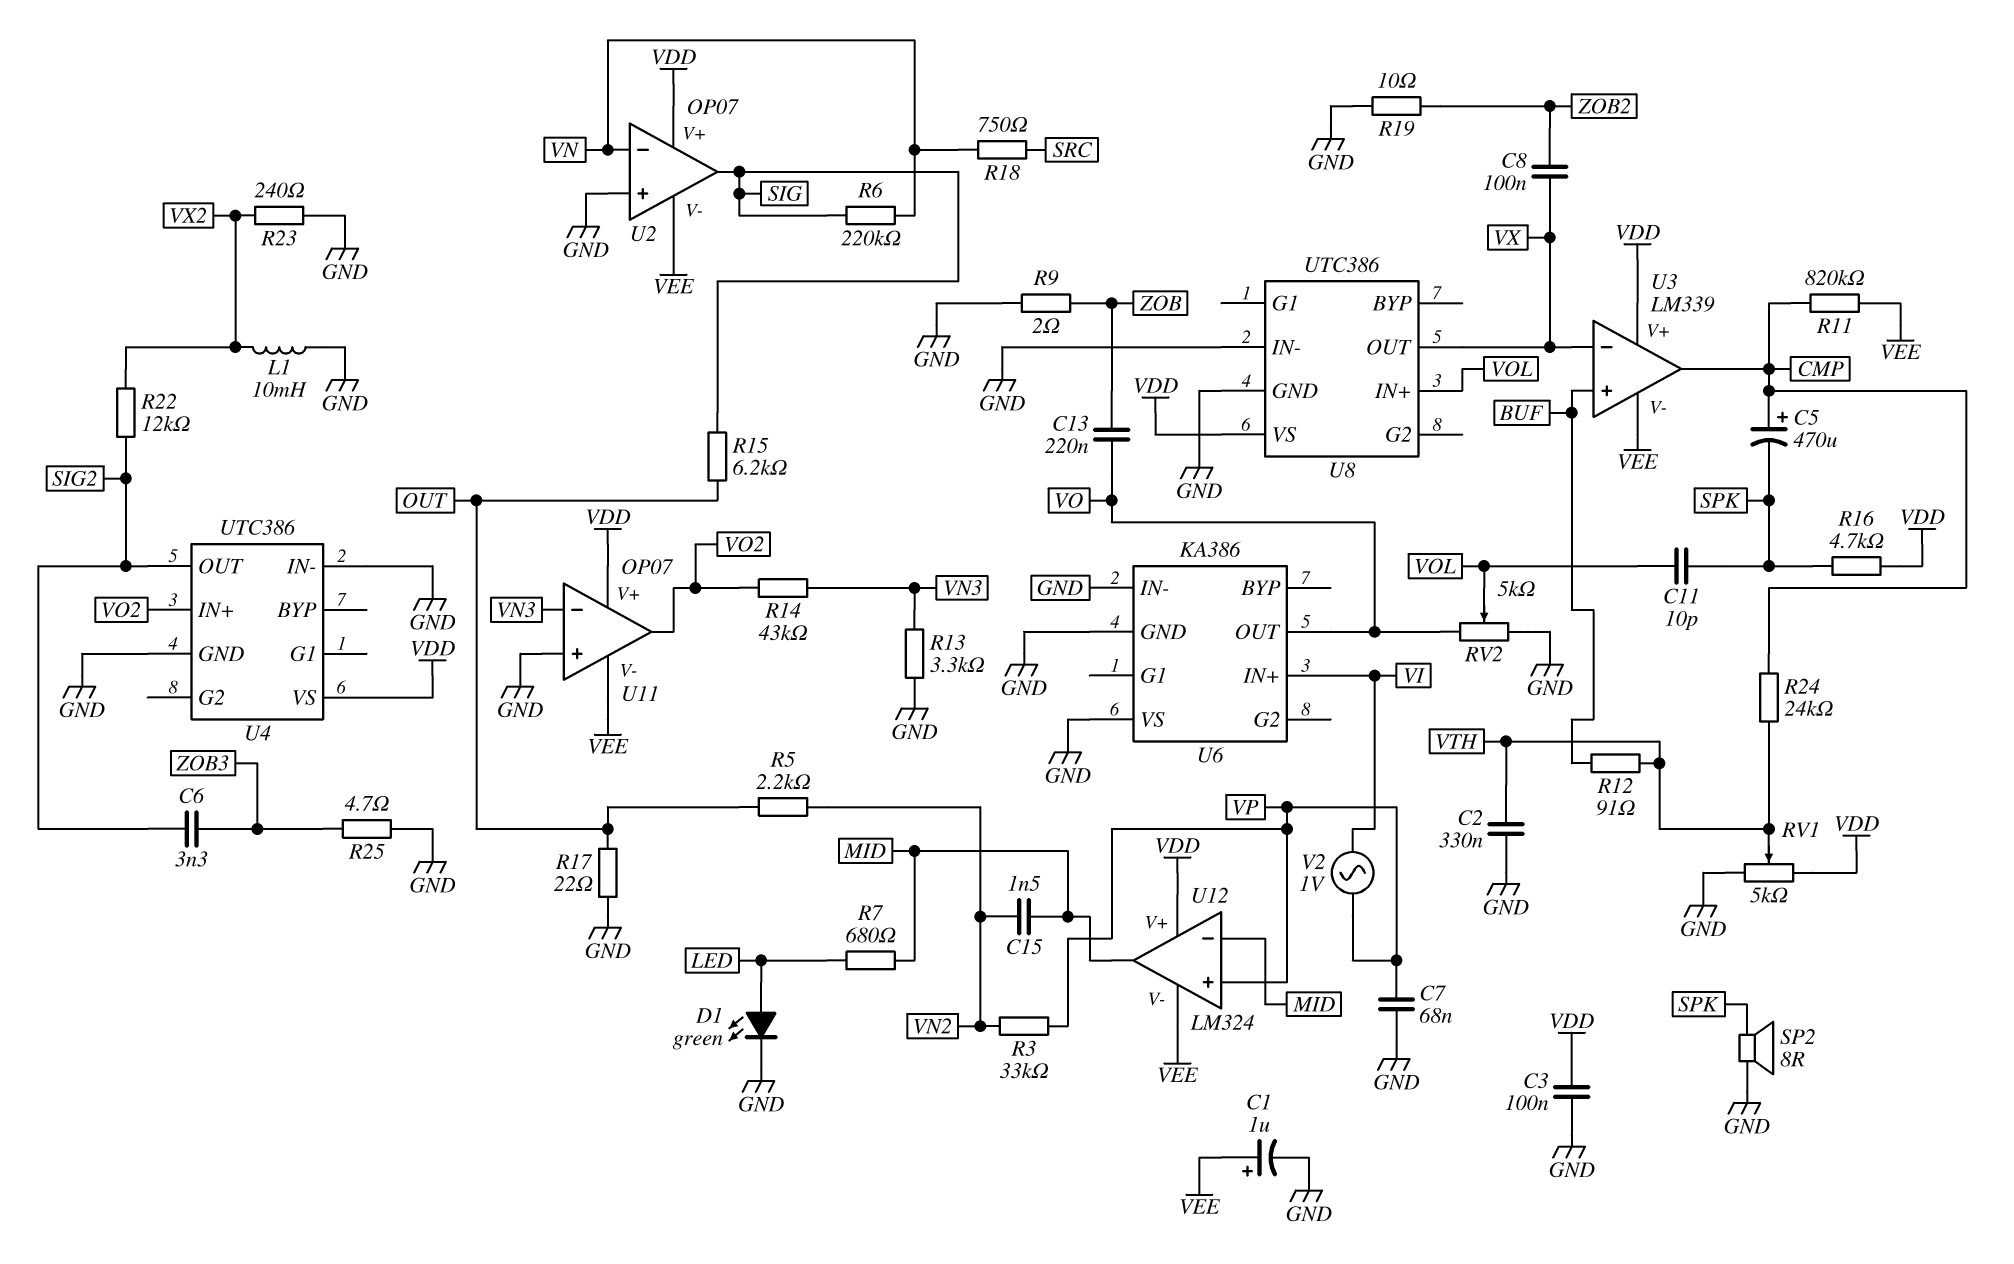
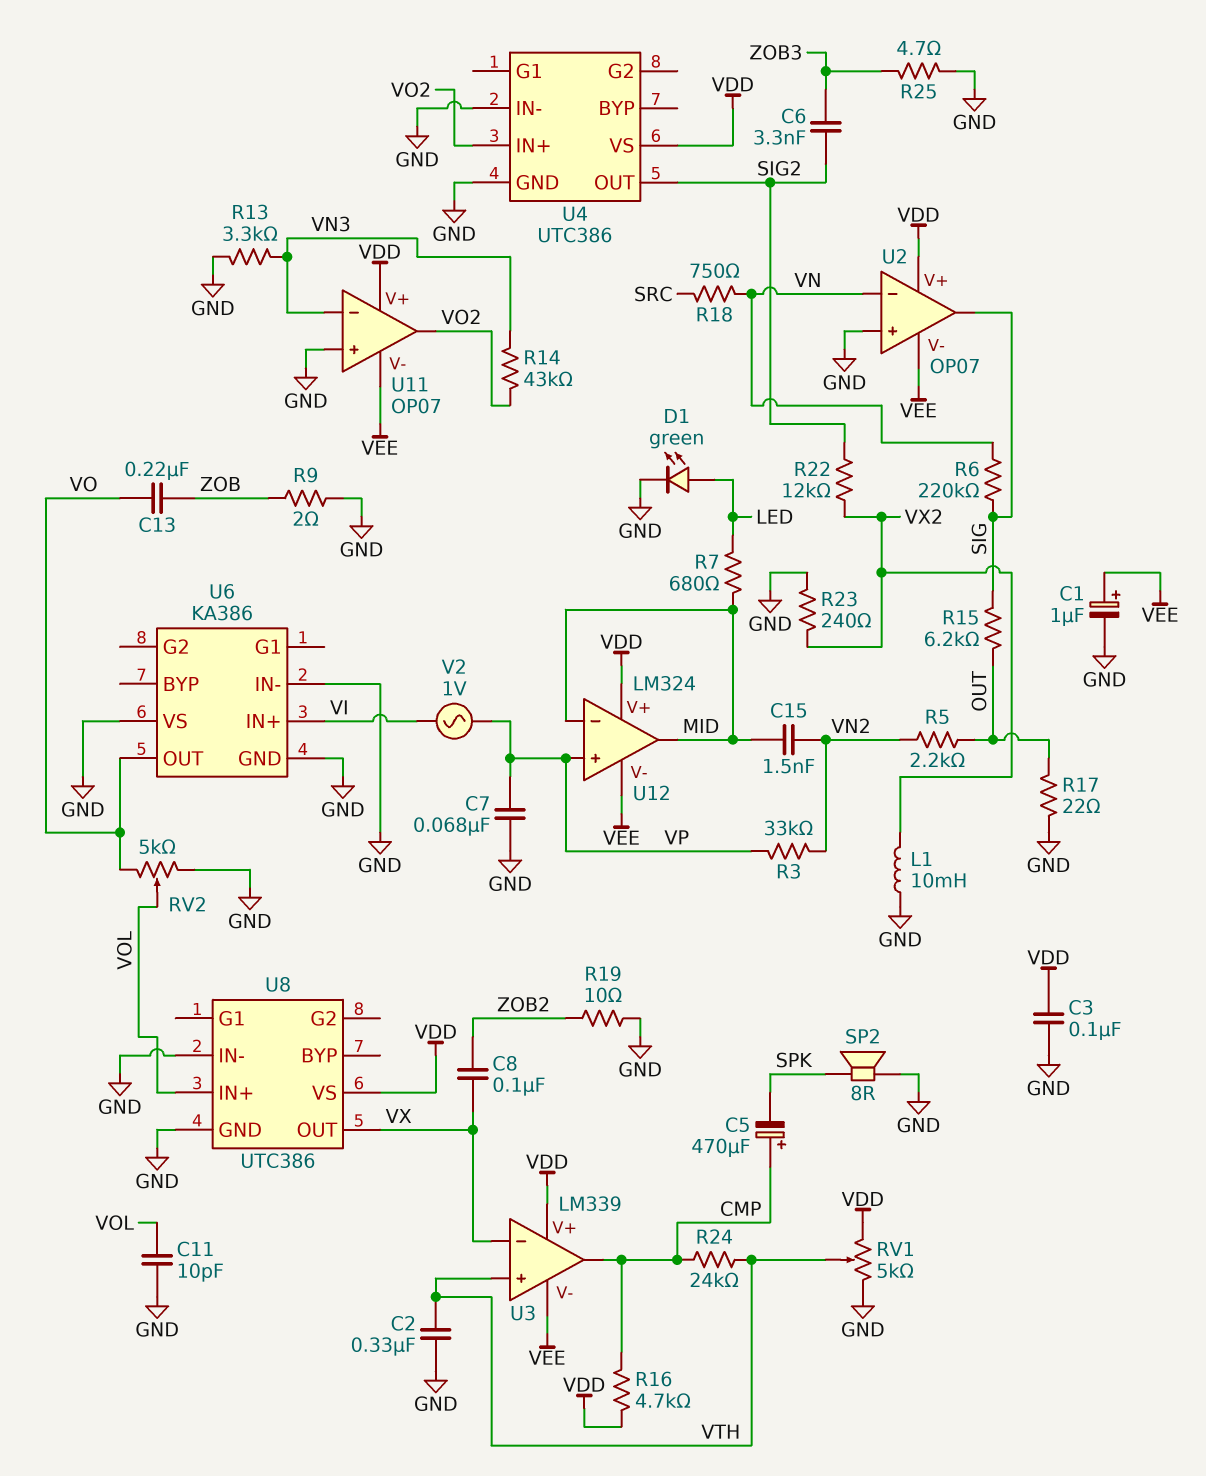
C11: 10pF (SPK, VOL) -> 10pF (GND, VOL)
R11: 820k (CMP, VEE) -> none
R12: 91 (BUF, VTH) -> none
R16: 4.7k (SPK, VDD) -> 4.7k (CMP, VDD)
U3 pin in+: BUF -> VTH

